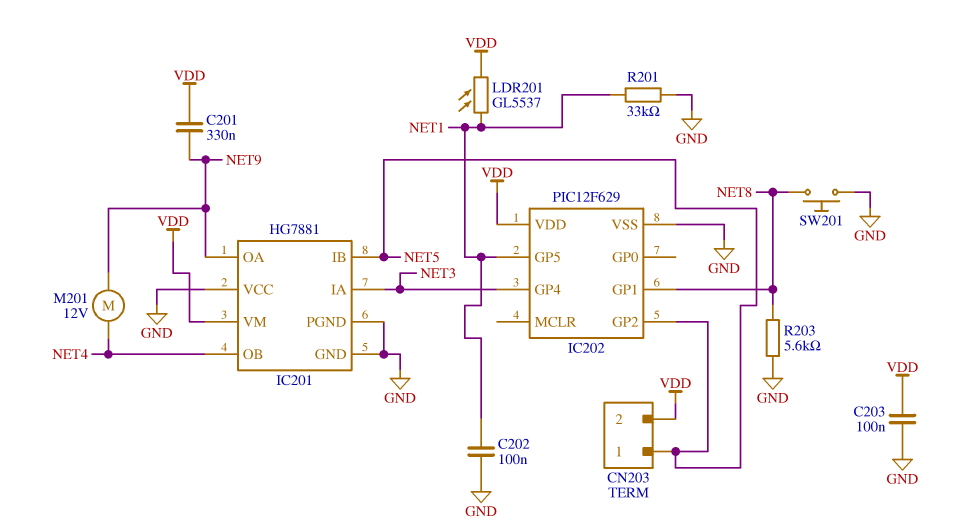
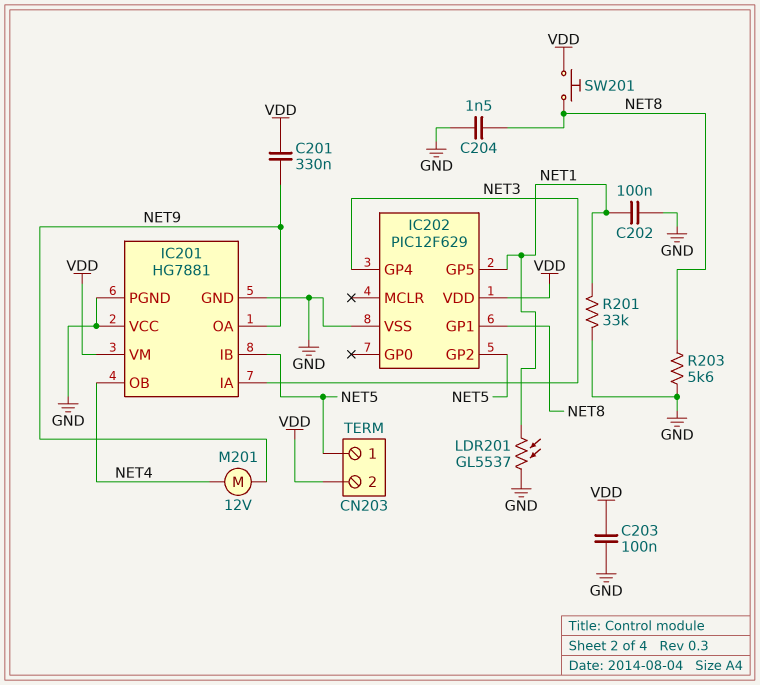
C204: none -> 1.5nF (GND, NET8)
LDR201: GL5537 (NET1, VDD) -> GL5537 (GND, NET1)
SW201: button (GND, NET8) -> button (NET8, VDD)

